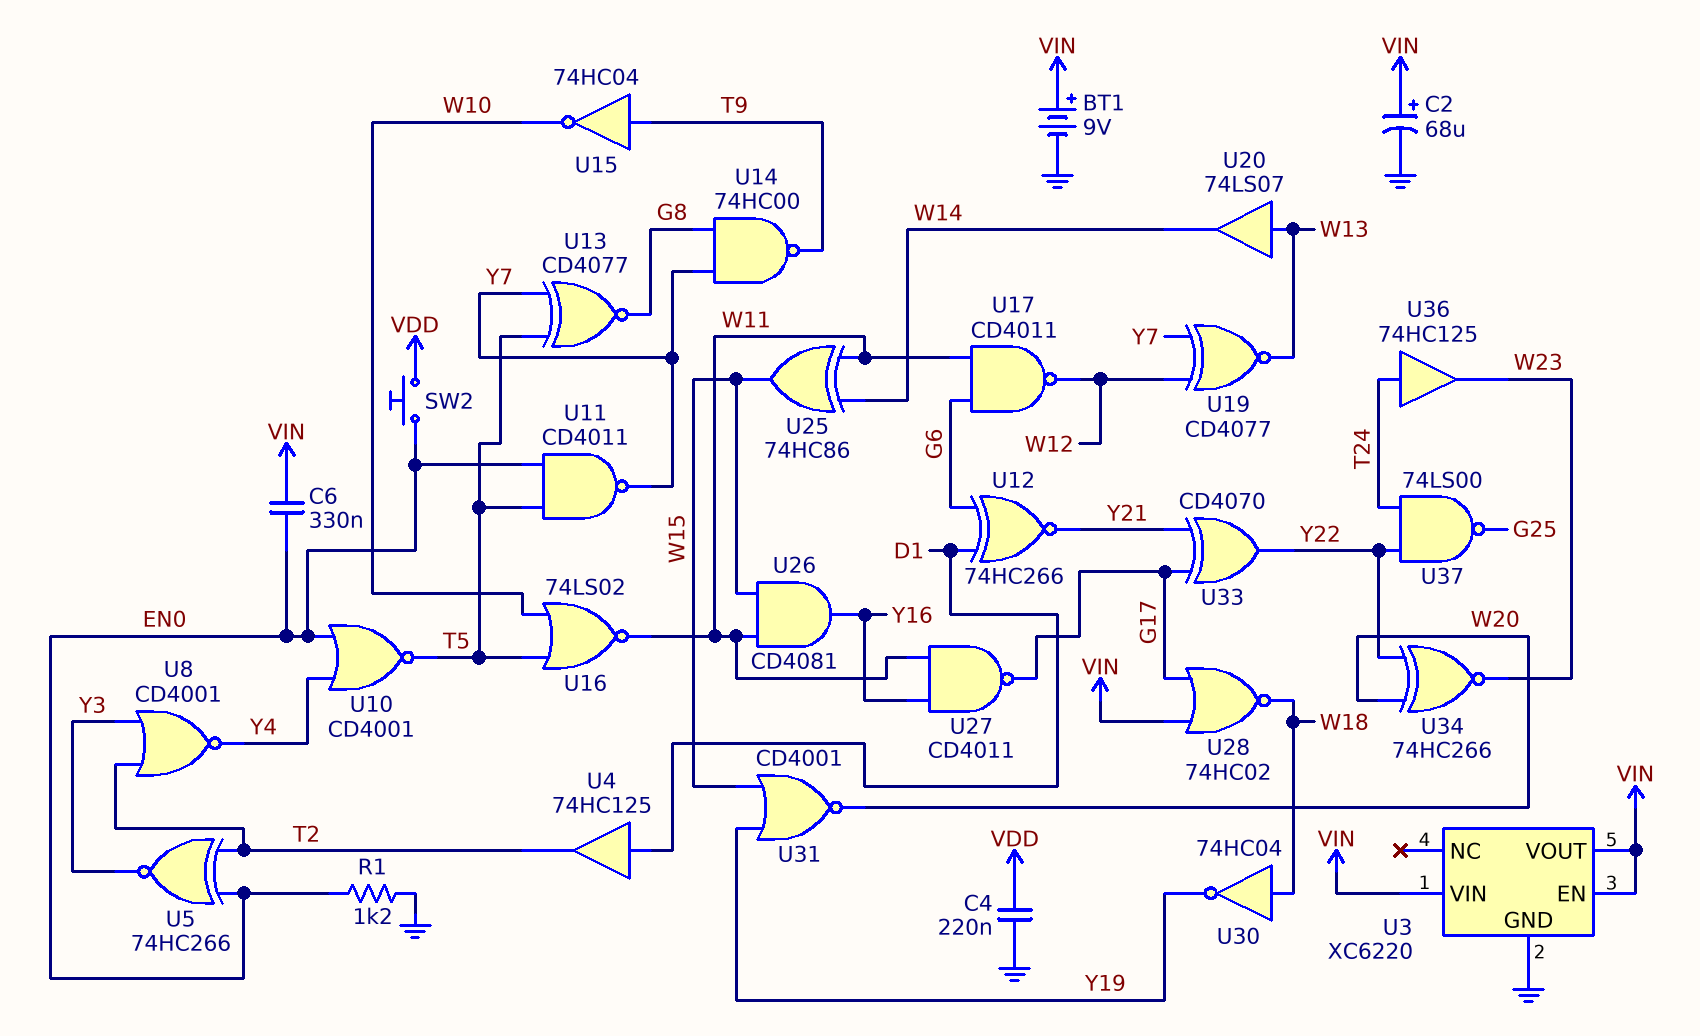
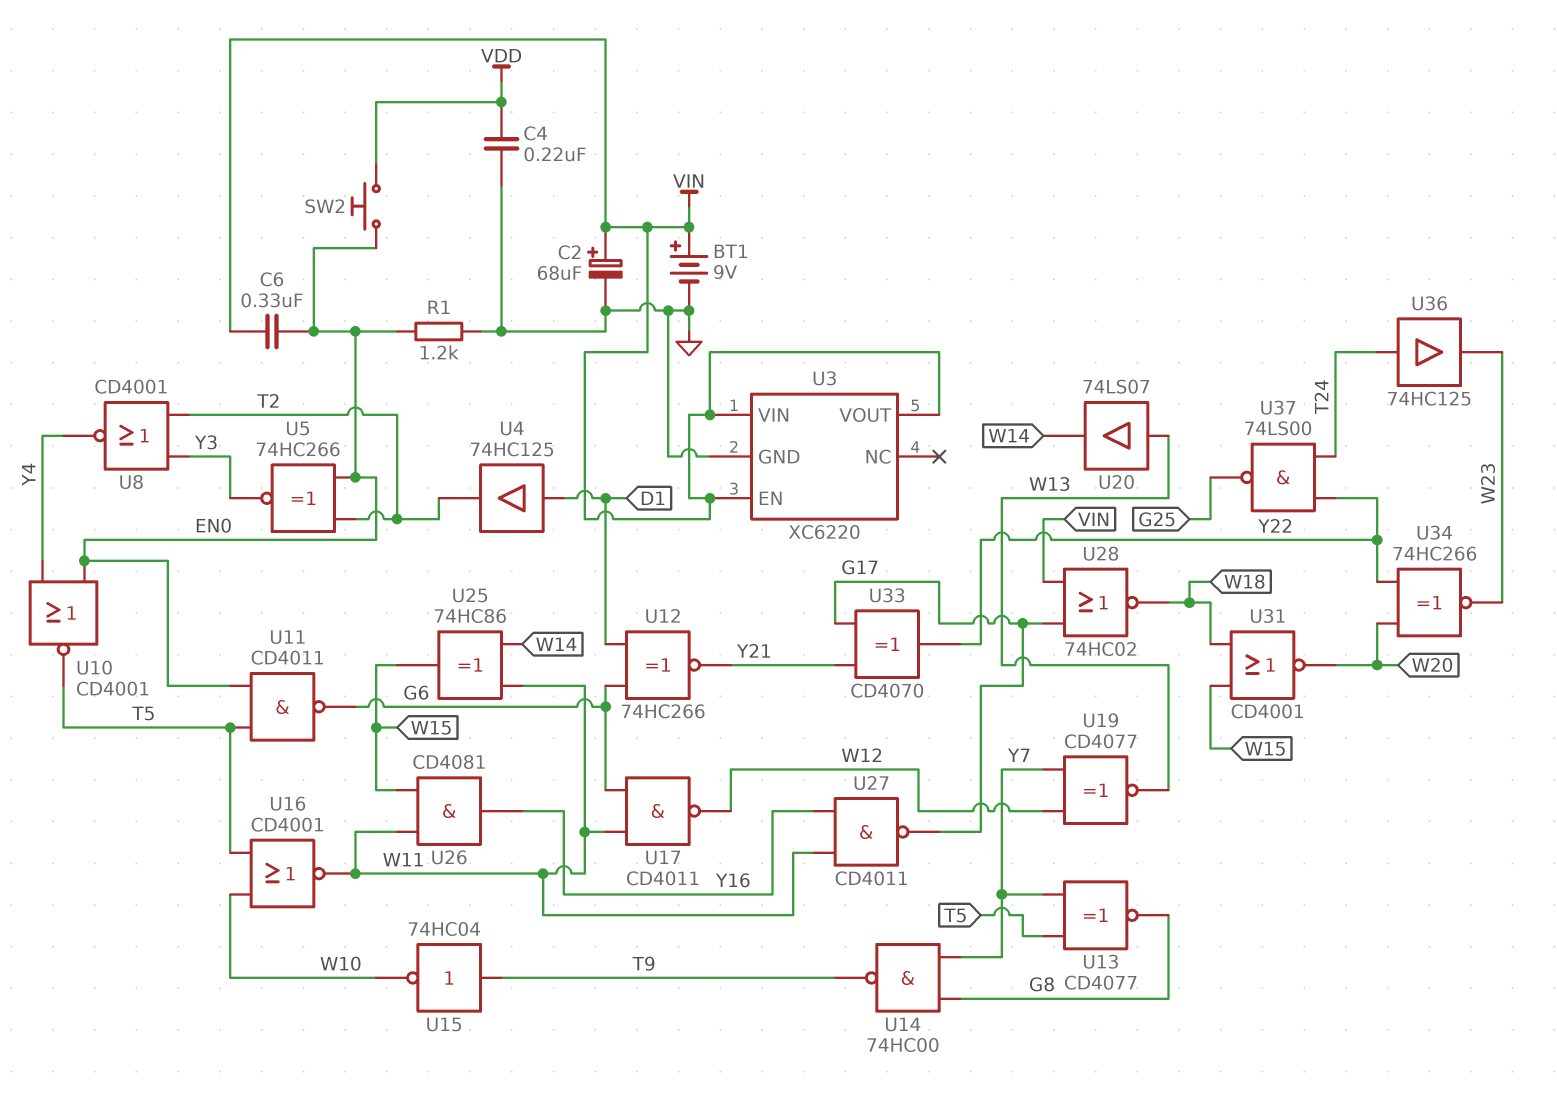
U11: NAND CD4011 (in EN0, in T5, out Y7) -> NAND CD4011 (in EN0, in T5, out G6)
U16: NOR 74LS02 (in T5, in W10, out W11) -> NOR CD4001 (in T5, in W10, out W11)
U30: NOT 74HC04 (in W18, out Y19) -> none
U31: NOR CD4001 (in W15, in Y19, out W20) -> NOR CD4001 (in W15, in W18, out W20)

